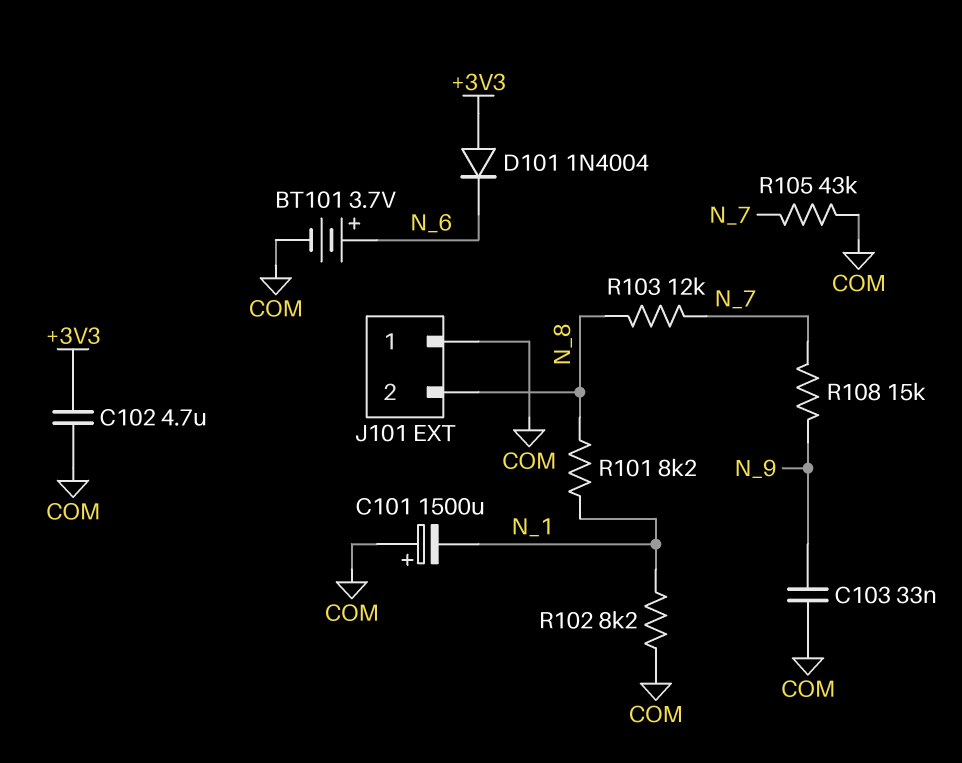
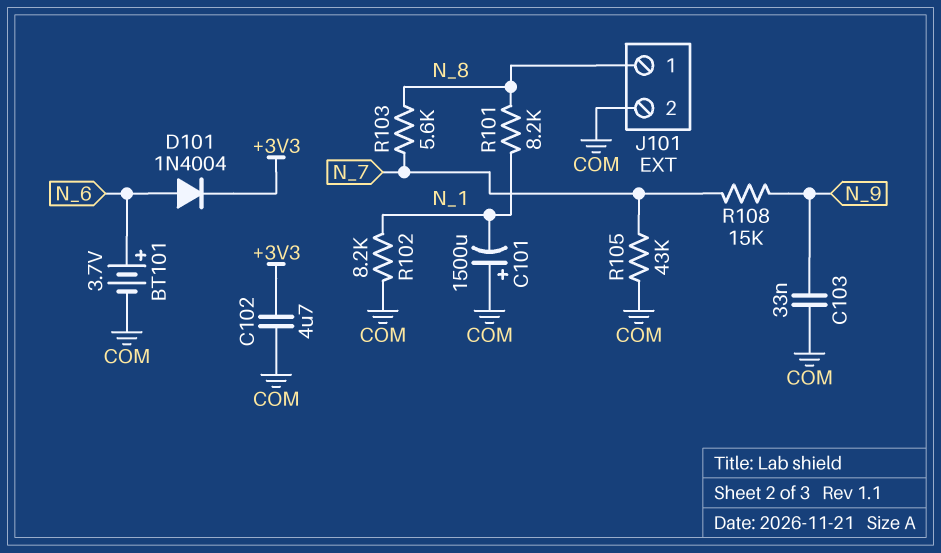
D101: diode 1N4004 (A +3V3, K N_6) -> diode 1N4004 (A N_6, K +3V3)
J101 pin 1: COM -> N_8
J101 pin 2: N_8 -> COM
R103: 12k (N_7, N_8) -> 5.6k (N_7, N_8)

